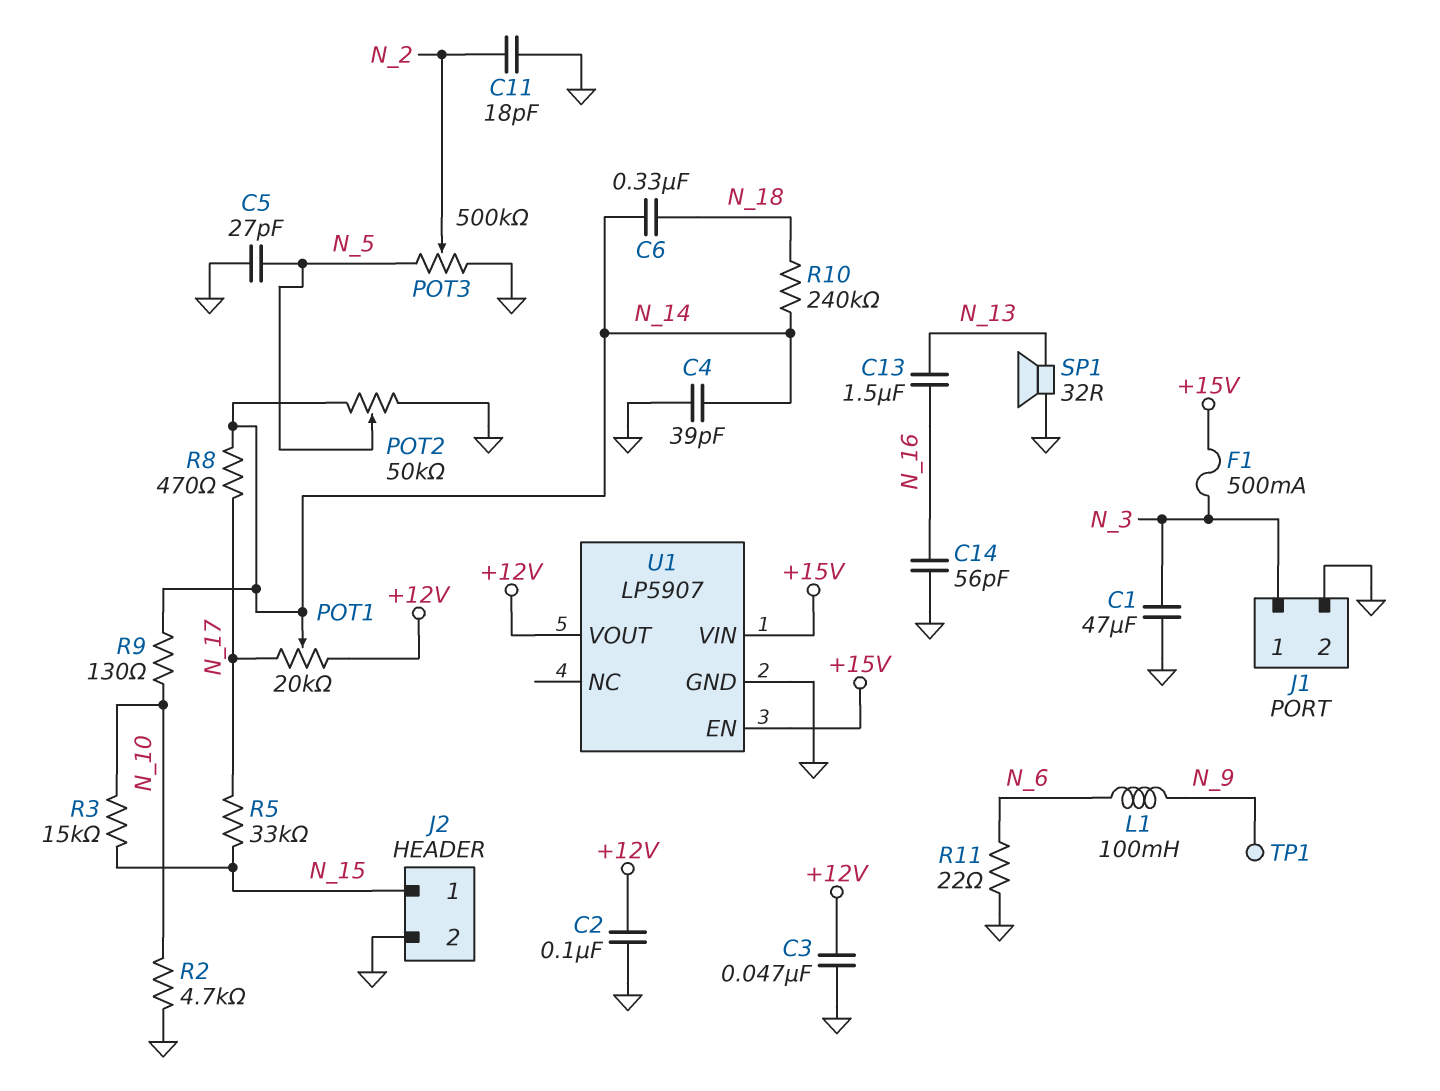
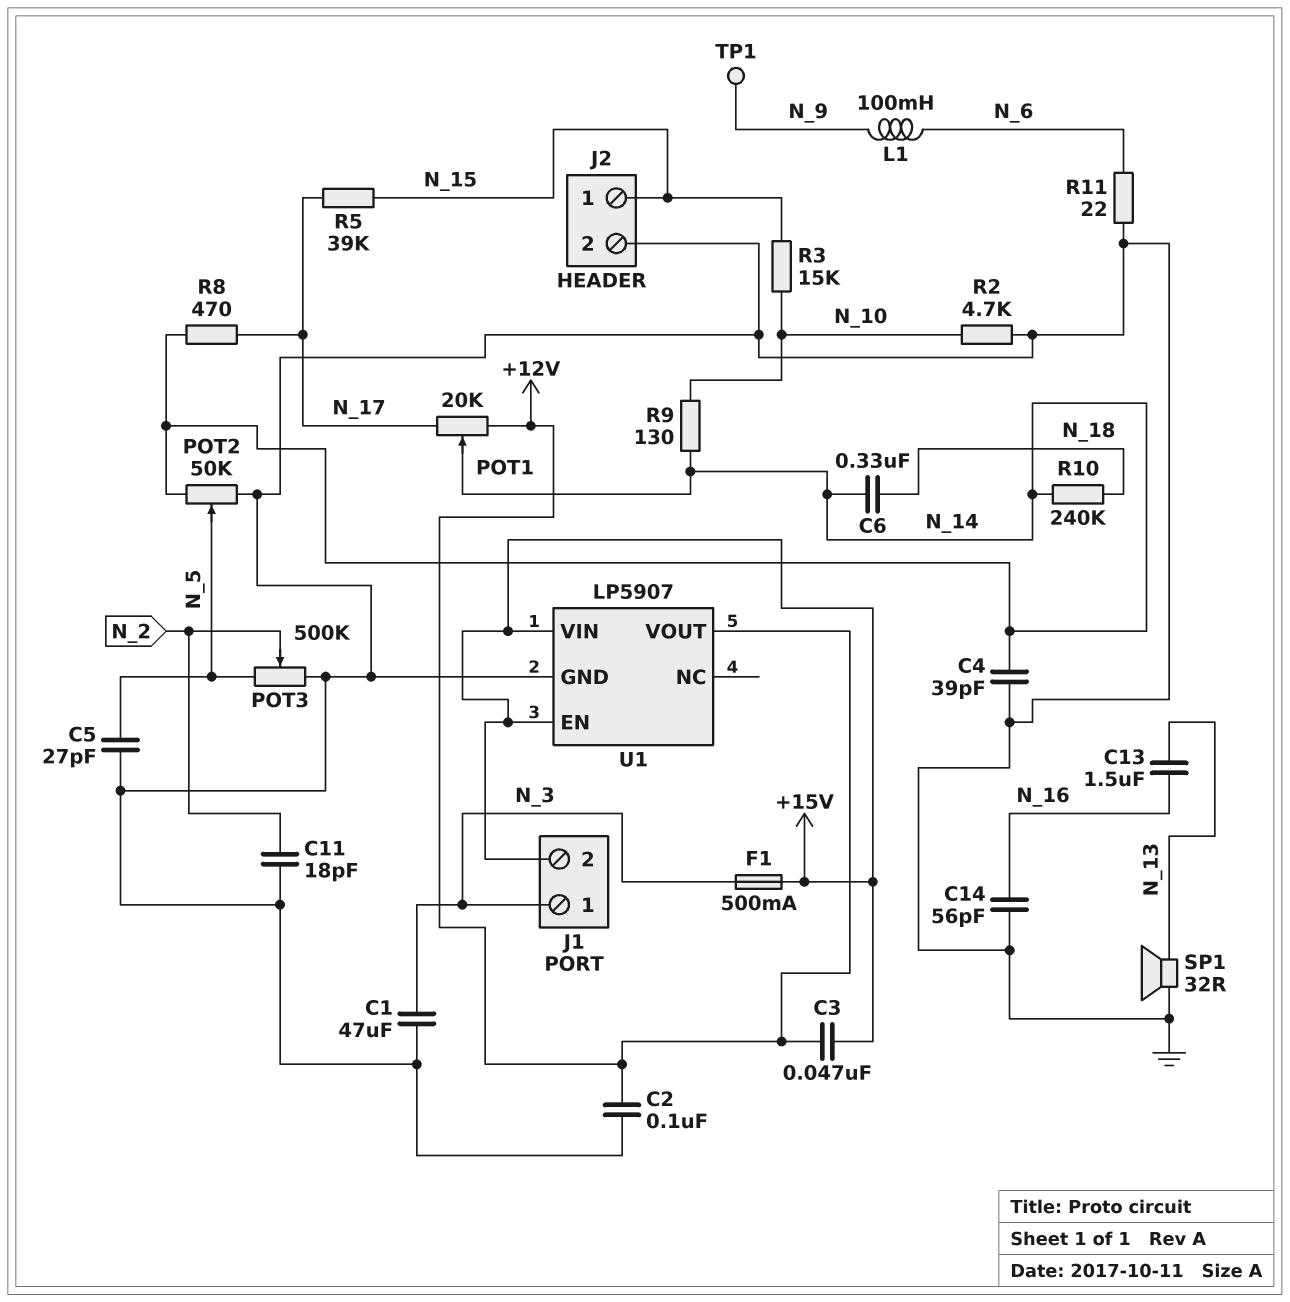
C3: 47nF (+12V, GND) -> 47nF (+12V, +15V)
J1 pin 2: GND -> +15V
R5: 33k (N_15, N_17) -> 39k (N_15, N_17)

